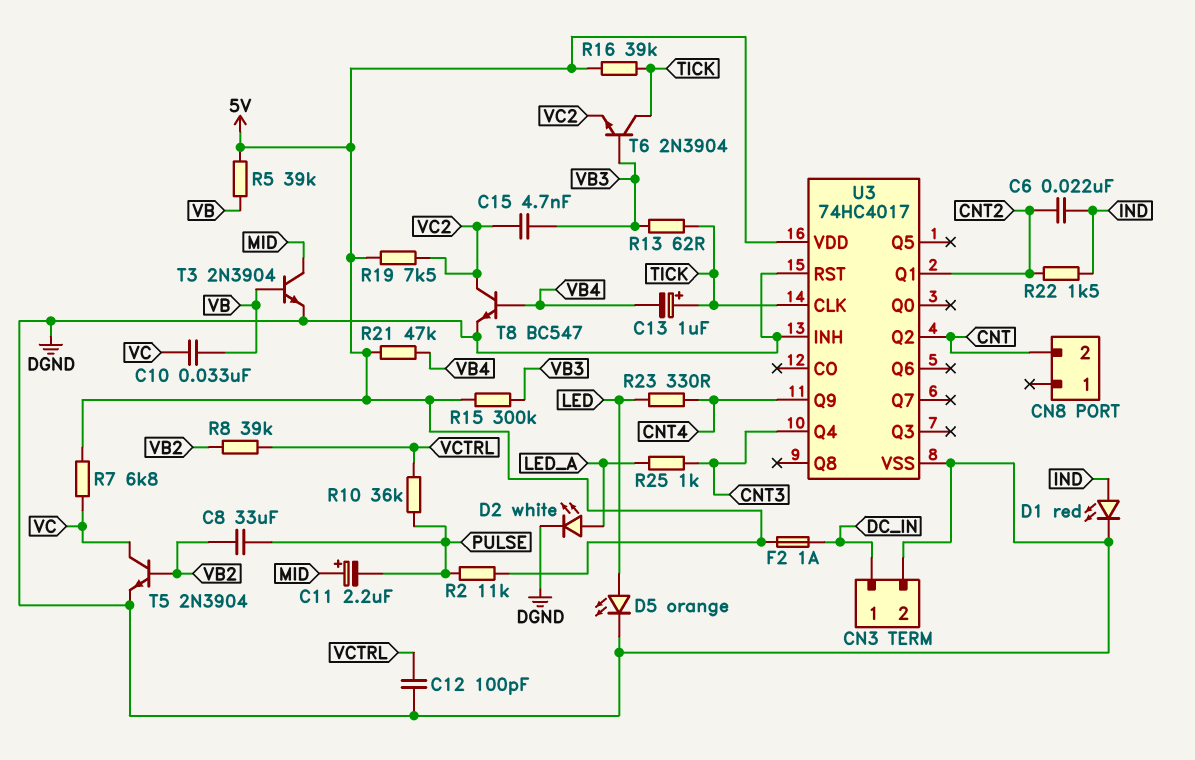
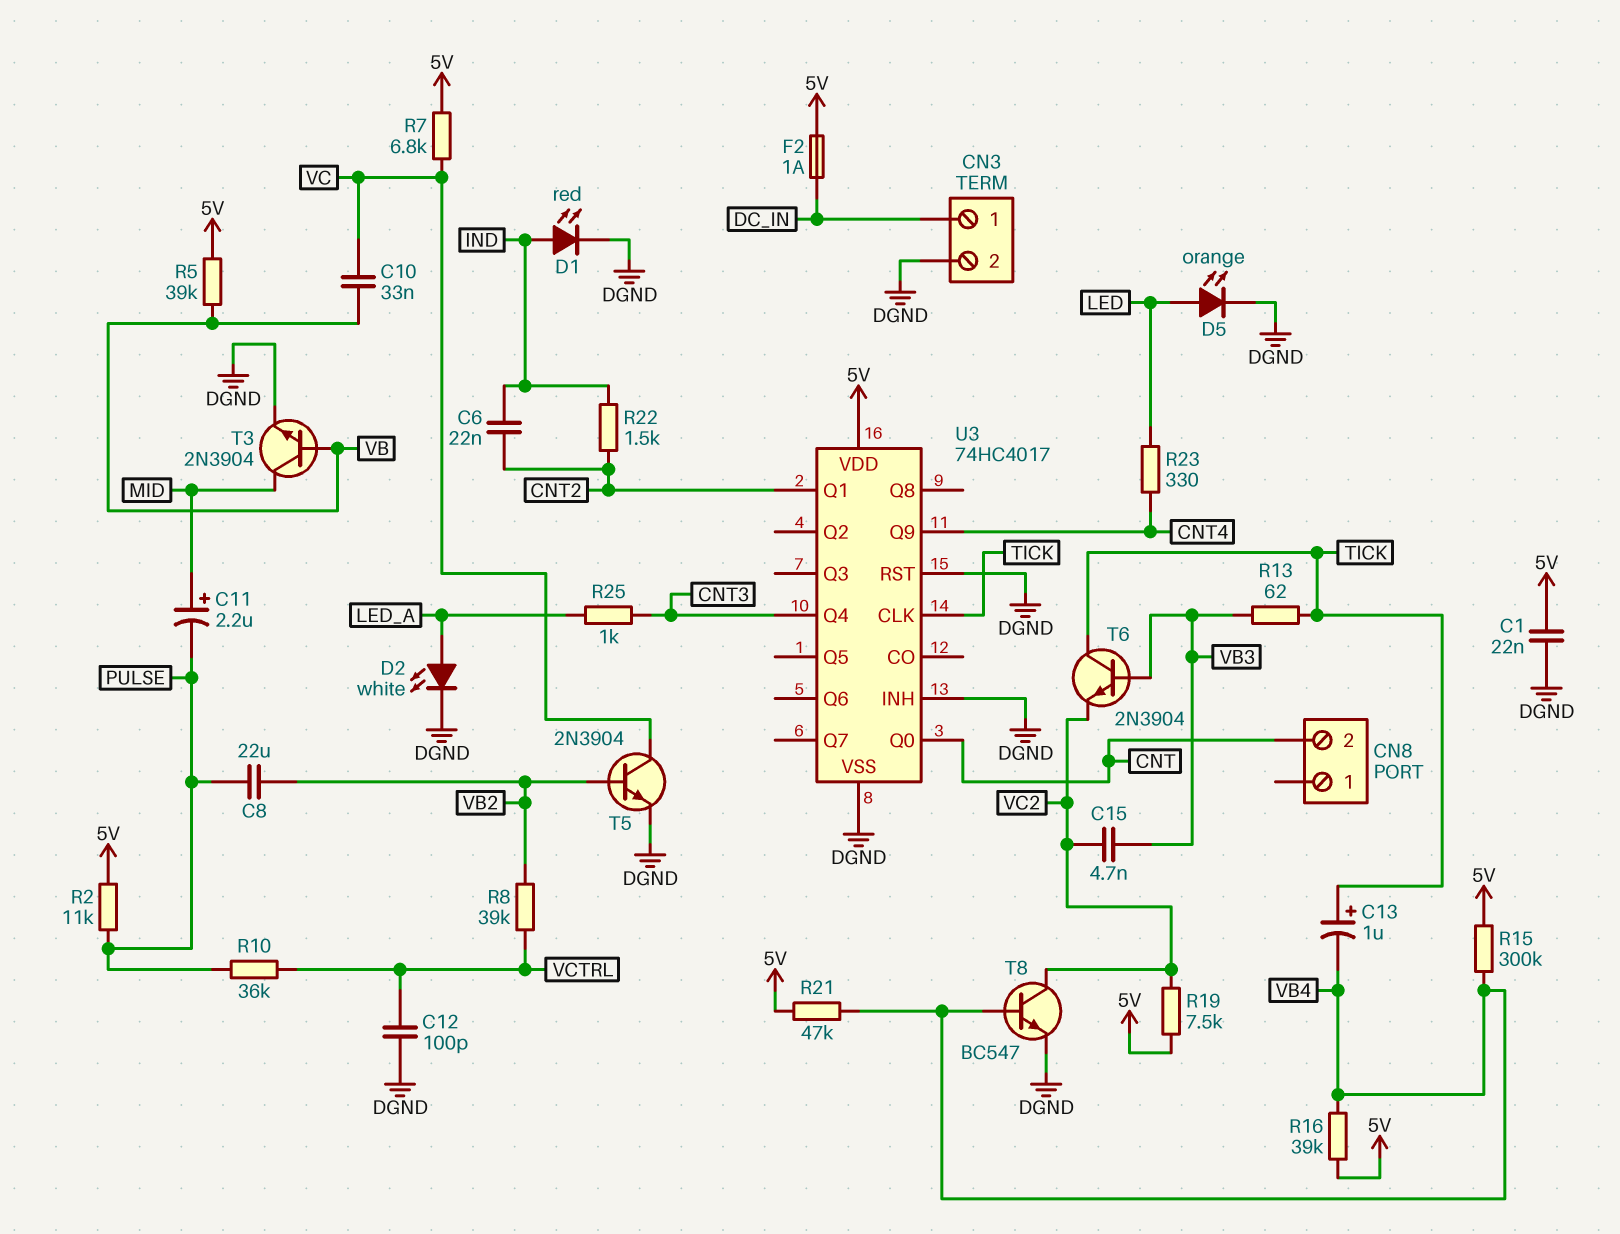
C1: none -> 22nF (5V, DGND)
C8: 33uF (PULSE, VB2) -> 22uF (PULSE, VB2)
R15: 300k (5V, VB3) -> 300k (5V, VB4)
R16: 39k (5V, TICK) -> 39k (5V, VB4)
U3 pin Q0: none -> CNT
U3 pin Q2: CNT -> none

